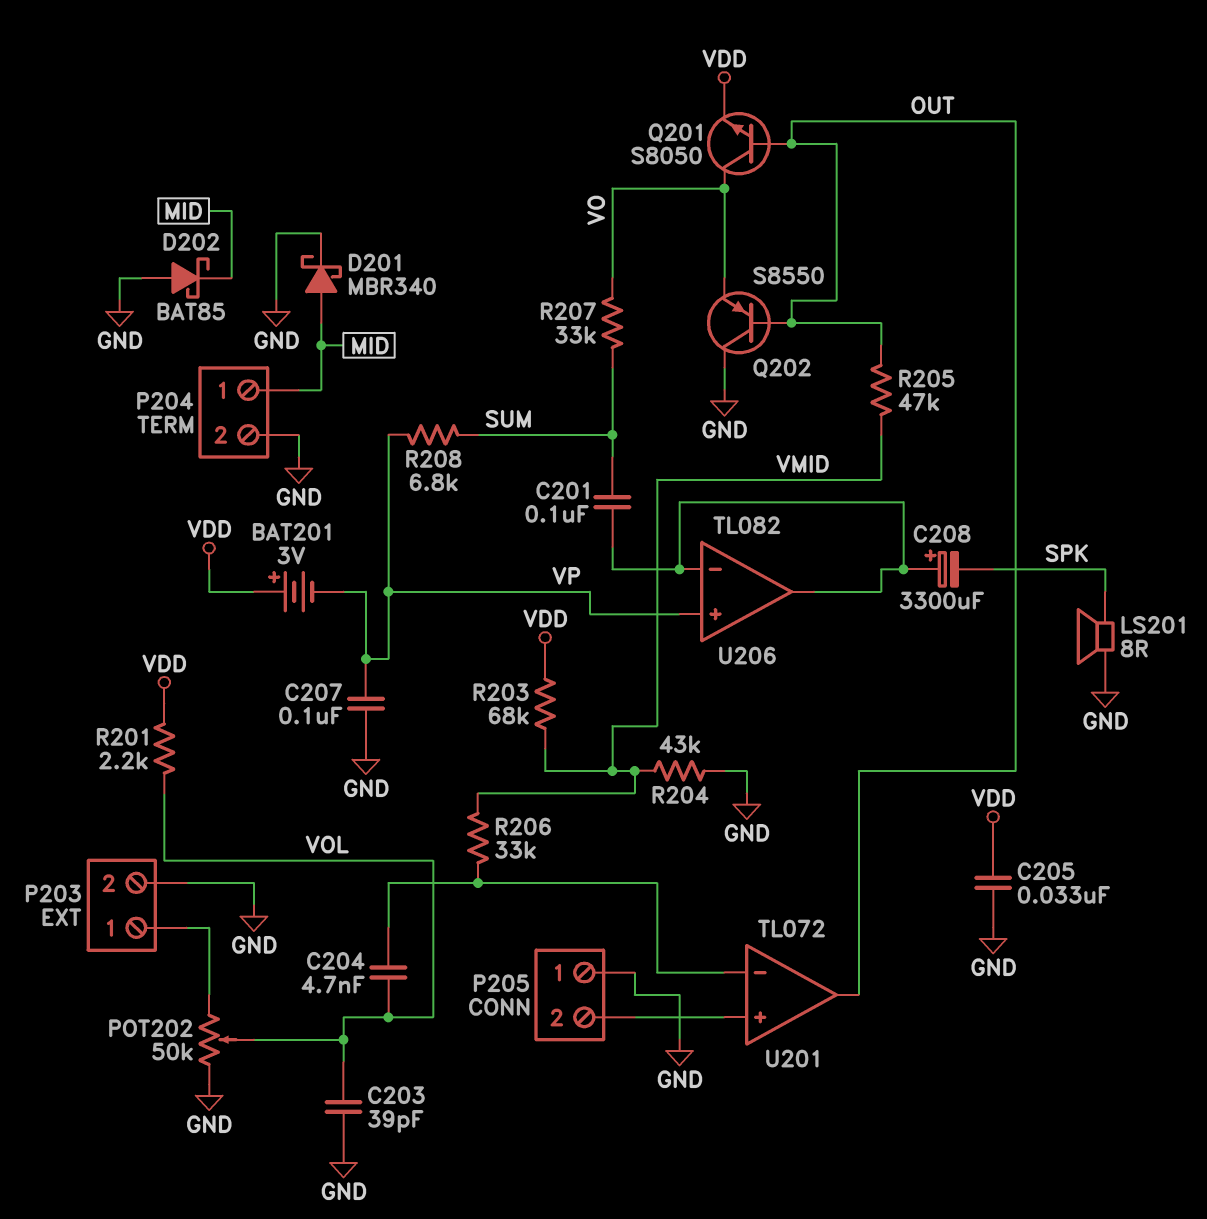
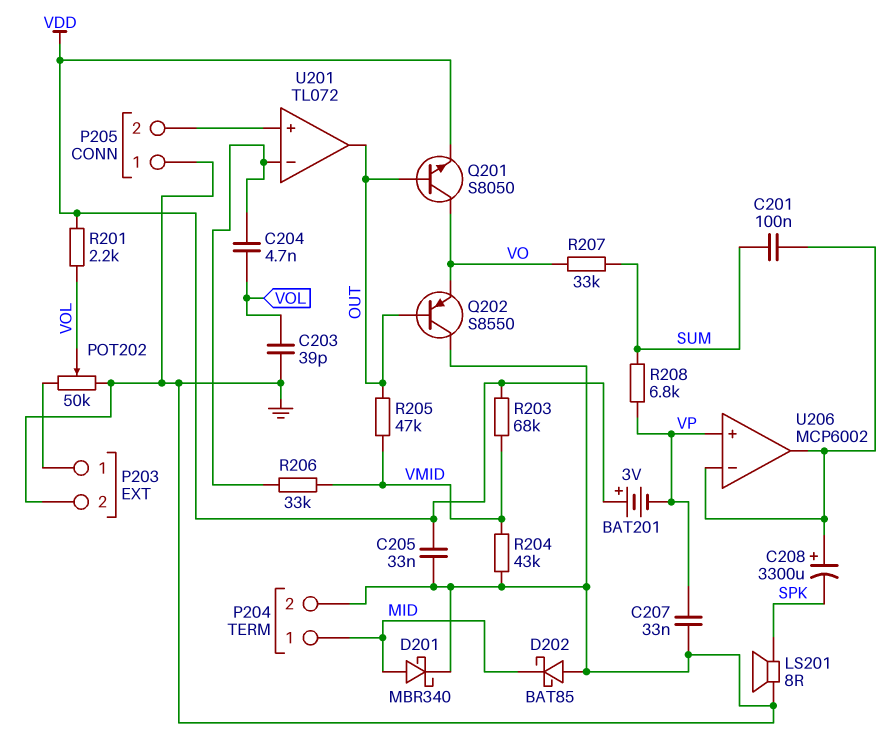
C207: 100nF (GND, VP) -> 33nF (GND, VP)
U206: TL082 -> MCP6002

